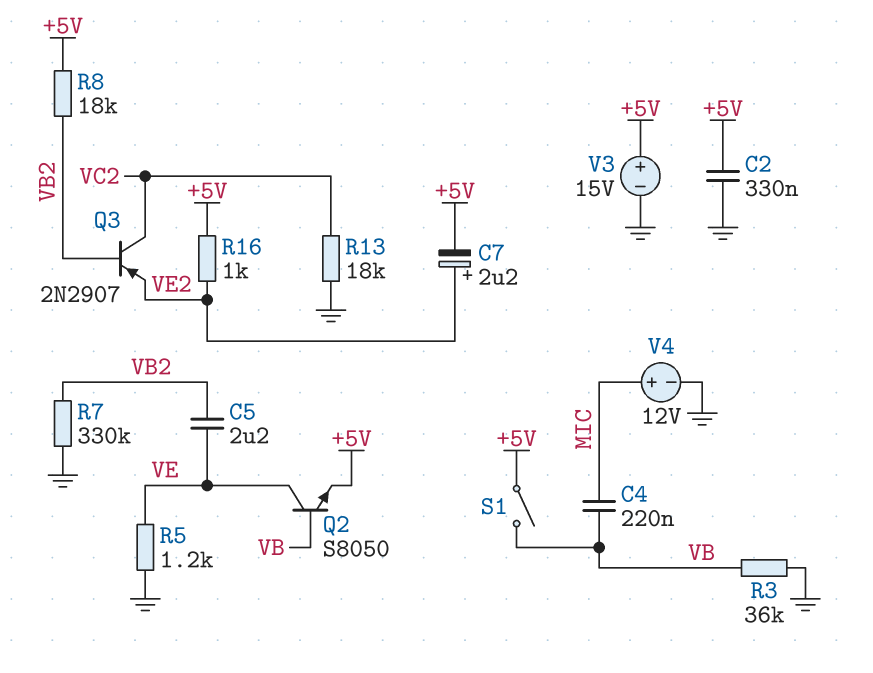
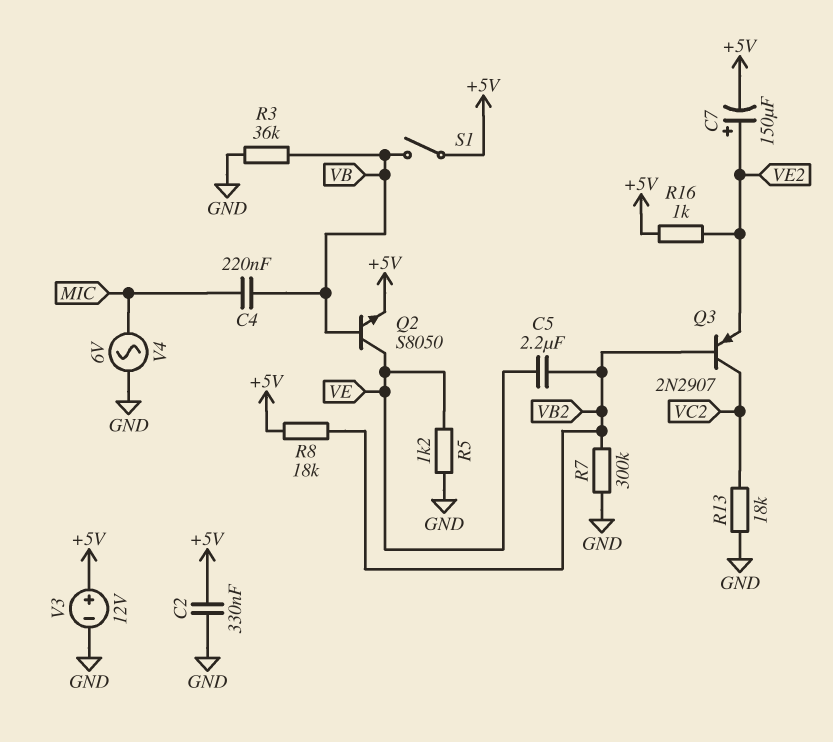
C7: 2.2uF (plus VE2, minus +5V) -> 150uF (plus VE2, minus +5V)
R7: 330k (GND, VB2) -> 300k (GND, VB2)
V3: 15V (plus +5V, minus GND) -> 12V (plus +5V, minus GND)
V4: 12V (plus MIC, minus GND) -> AC 6V (GND, MIC)

